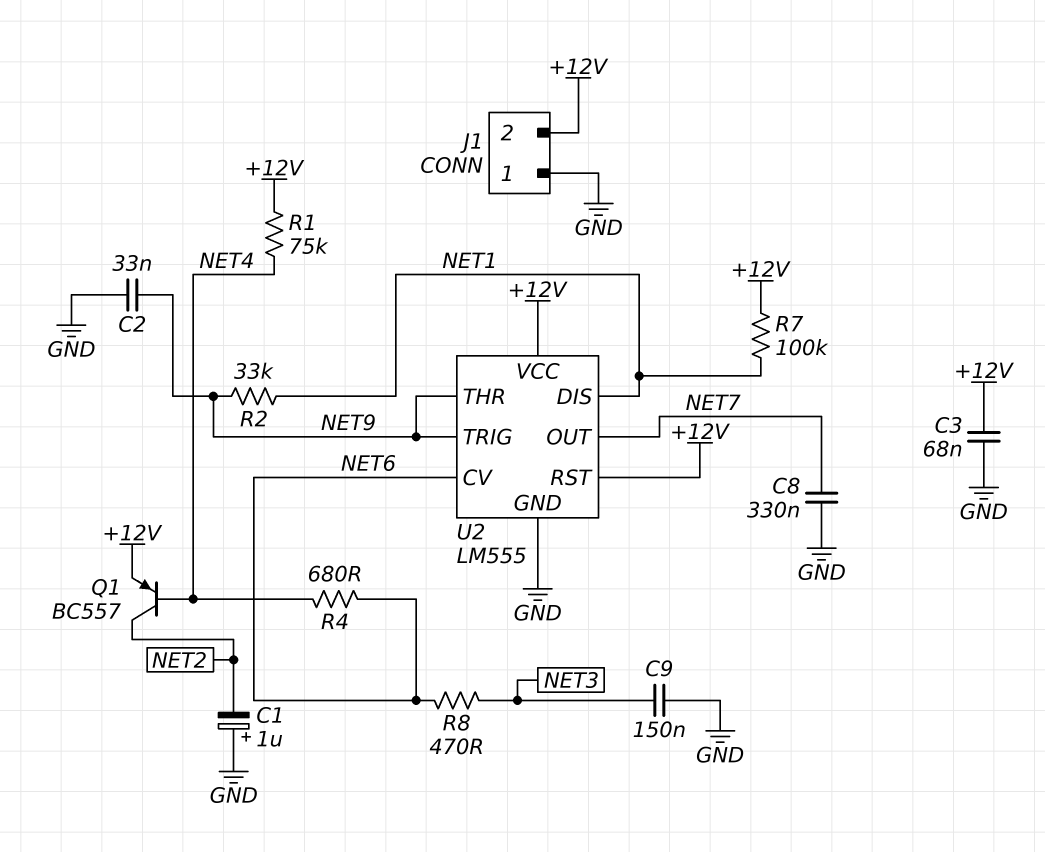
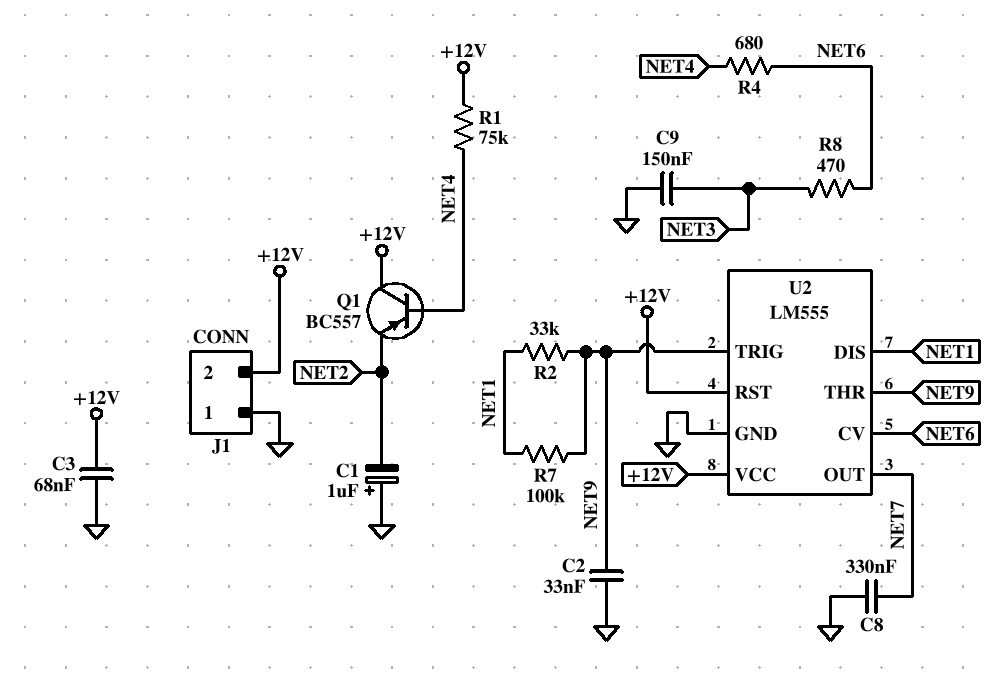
Q1: PNP BC557 (B NET4, C NET2, E +12V) -> PNP BC557 (B NET4, C +12V, E NET2)
R7: 100k (+12V, NET1) -> 100k (NET1, NET9)

